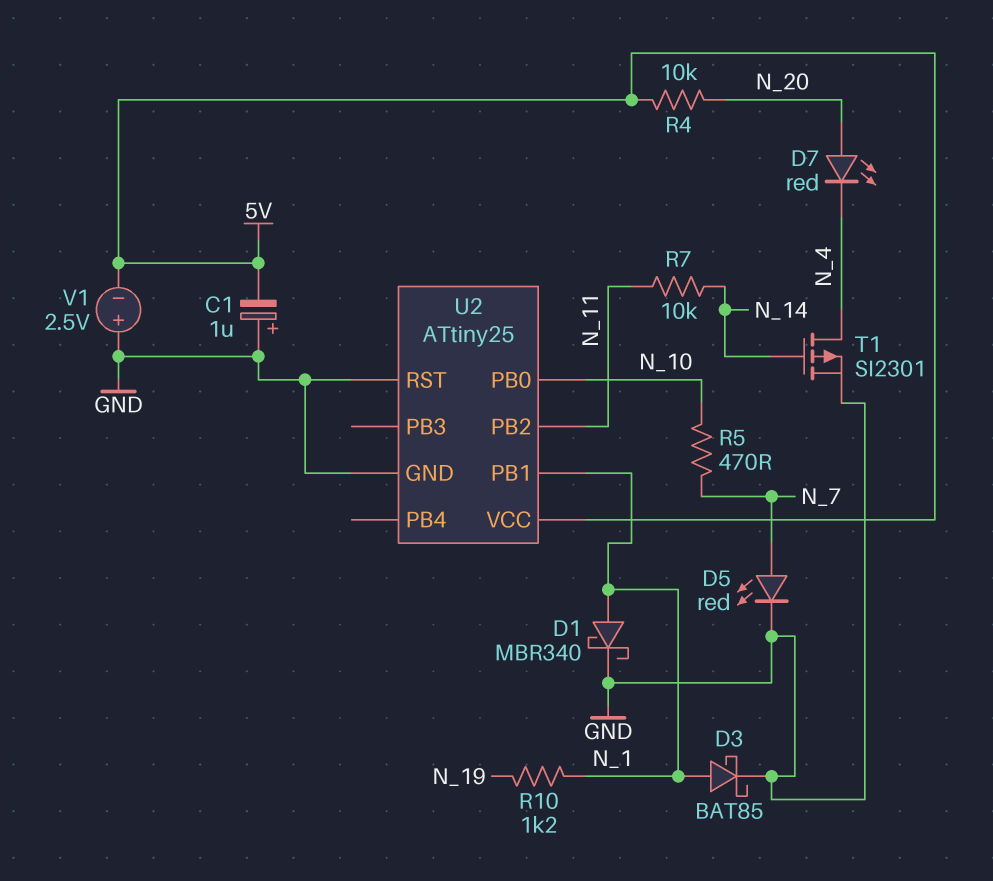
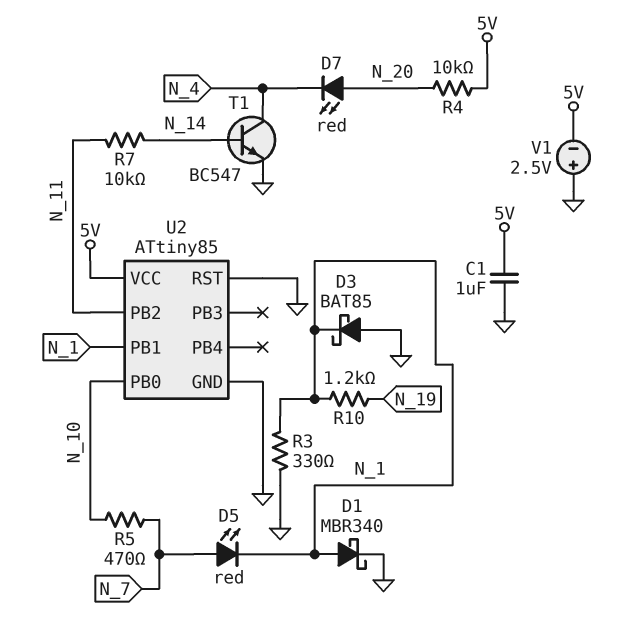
C1: 1uF (plus GND, minus 5V) -> 1uF (5V, GND)
D3: schottky BAT85 (A N_1, K GND) -> schottky BAT85 (A GND, K N_1)
D5: LED red (A N_7, K GND) -> LED red (A N_7, K N_1)
R3: none -> 330 (GND, N_1)
T1: PMOS SI2301 (G N_14, D N_4, S GND) -> NPN BC547 (B N_14, C N_4, E GND)
U2: ATtiny25 -> ATtiny85

